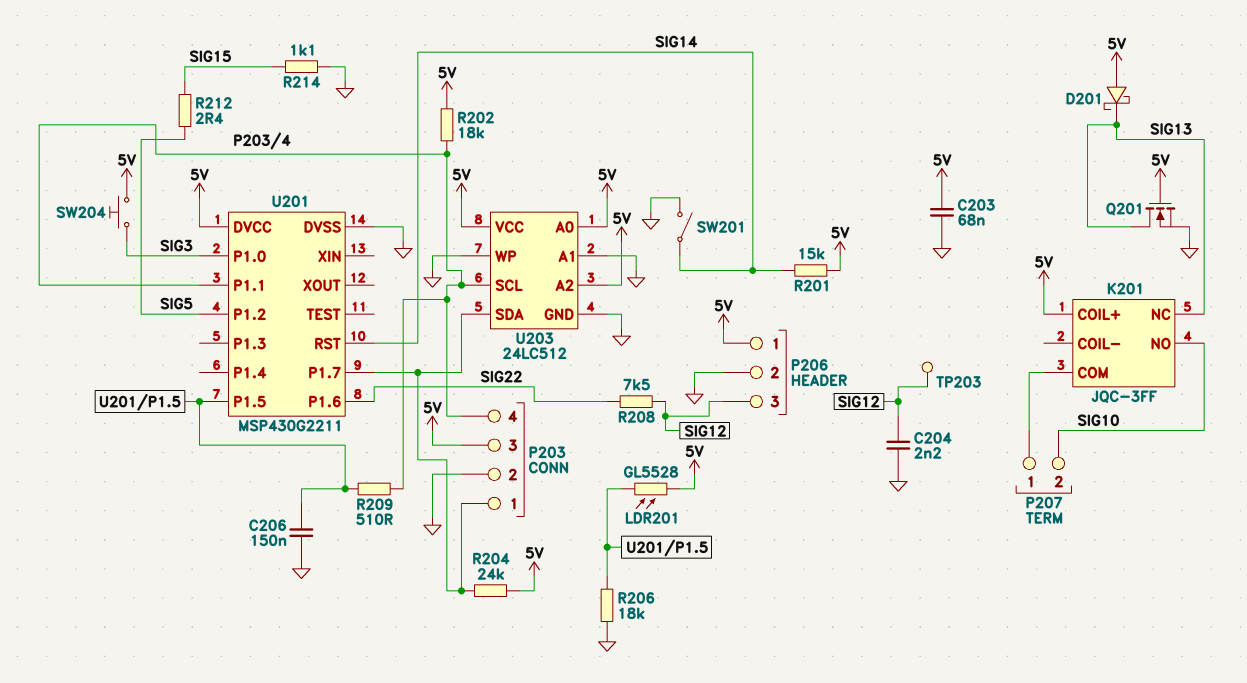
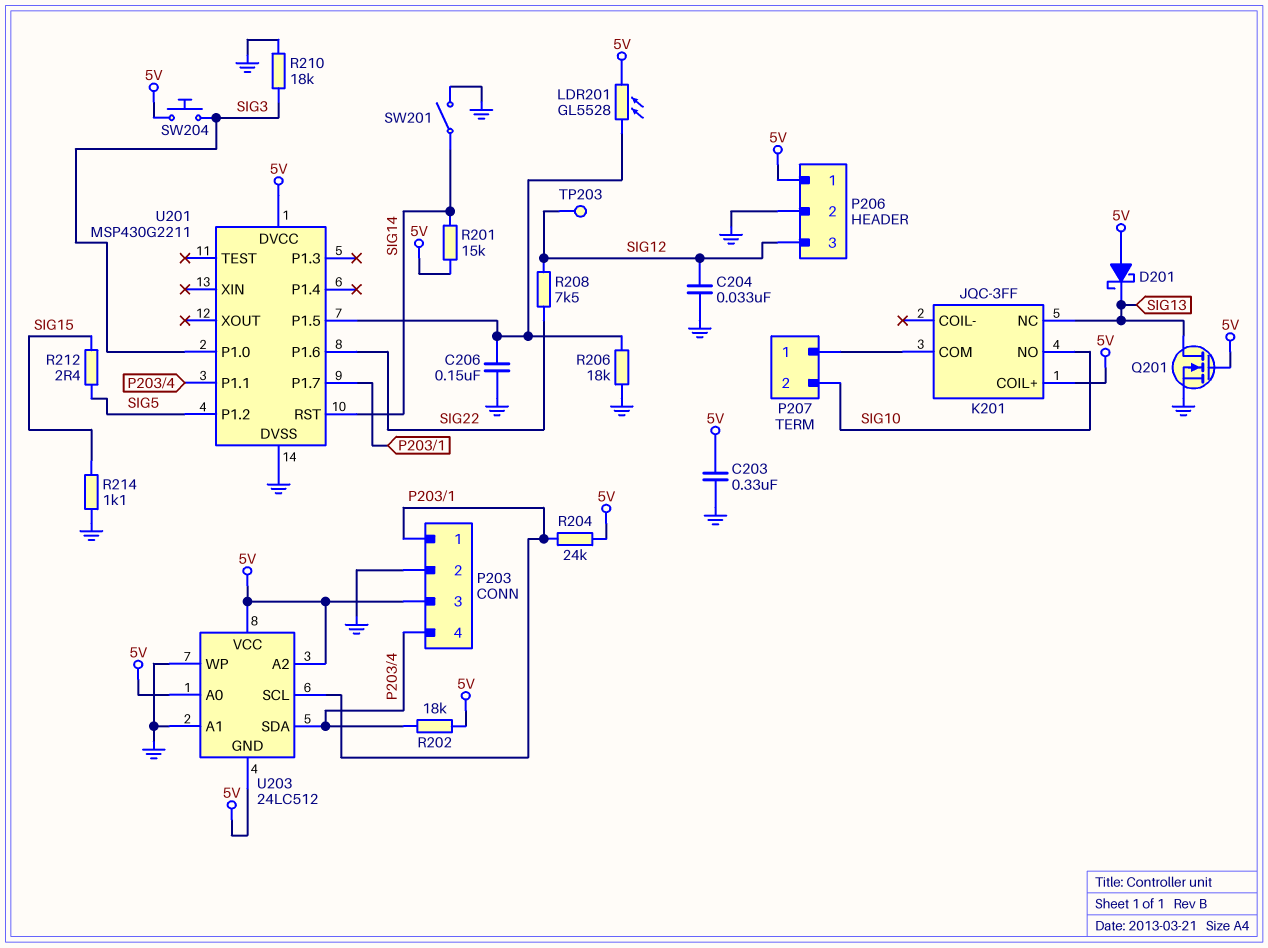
C203: 68nF (5V, GND) -> 330nF (5V, GND)
C204: 2.2nF (GND, SIG12) -> 33nF (GND, SIG12)
R209: 510 (P203/4, U201/P1.5) -> none
R210: none -> 18k (GND, SIG3)
U203 pin GND: GND -> 5V
U203 pin SCL: P203/4 -> P203/1
U203 pin SDA: P203/1 -> P203/4

